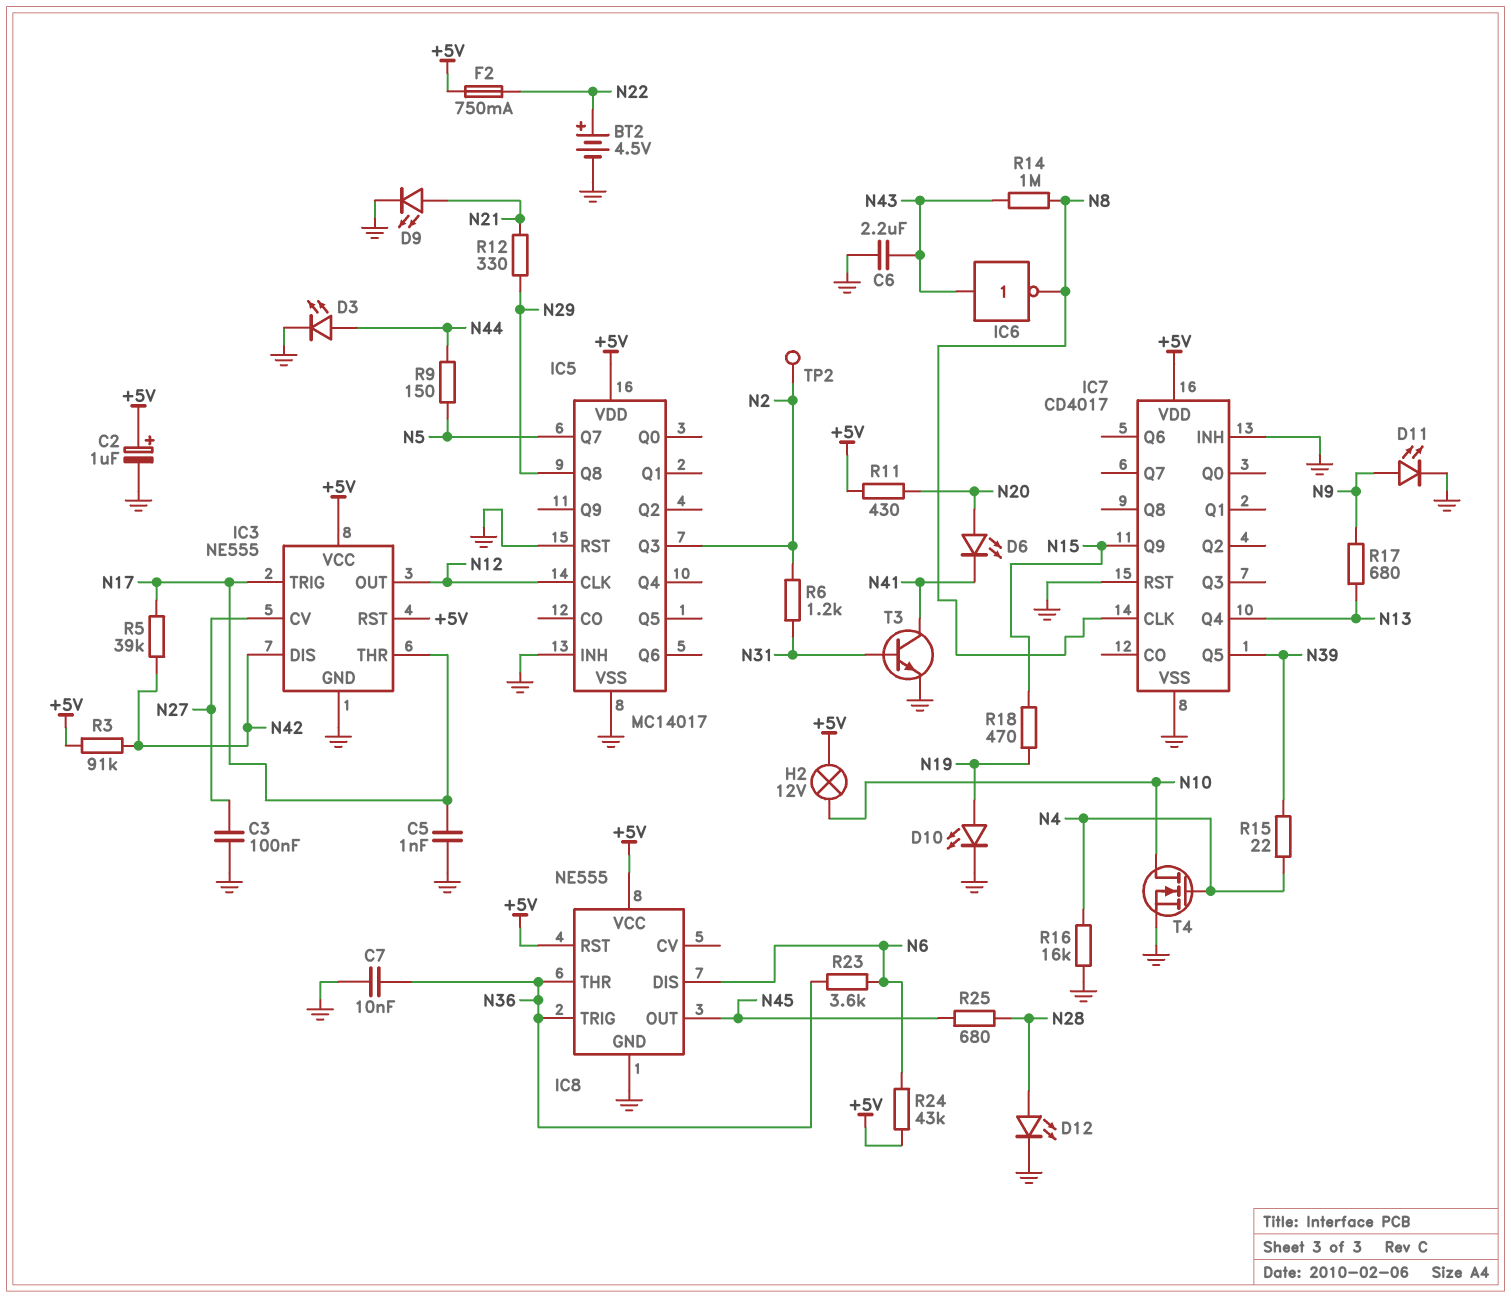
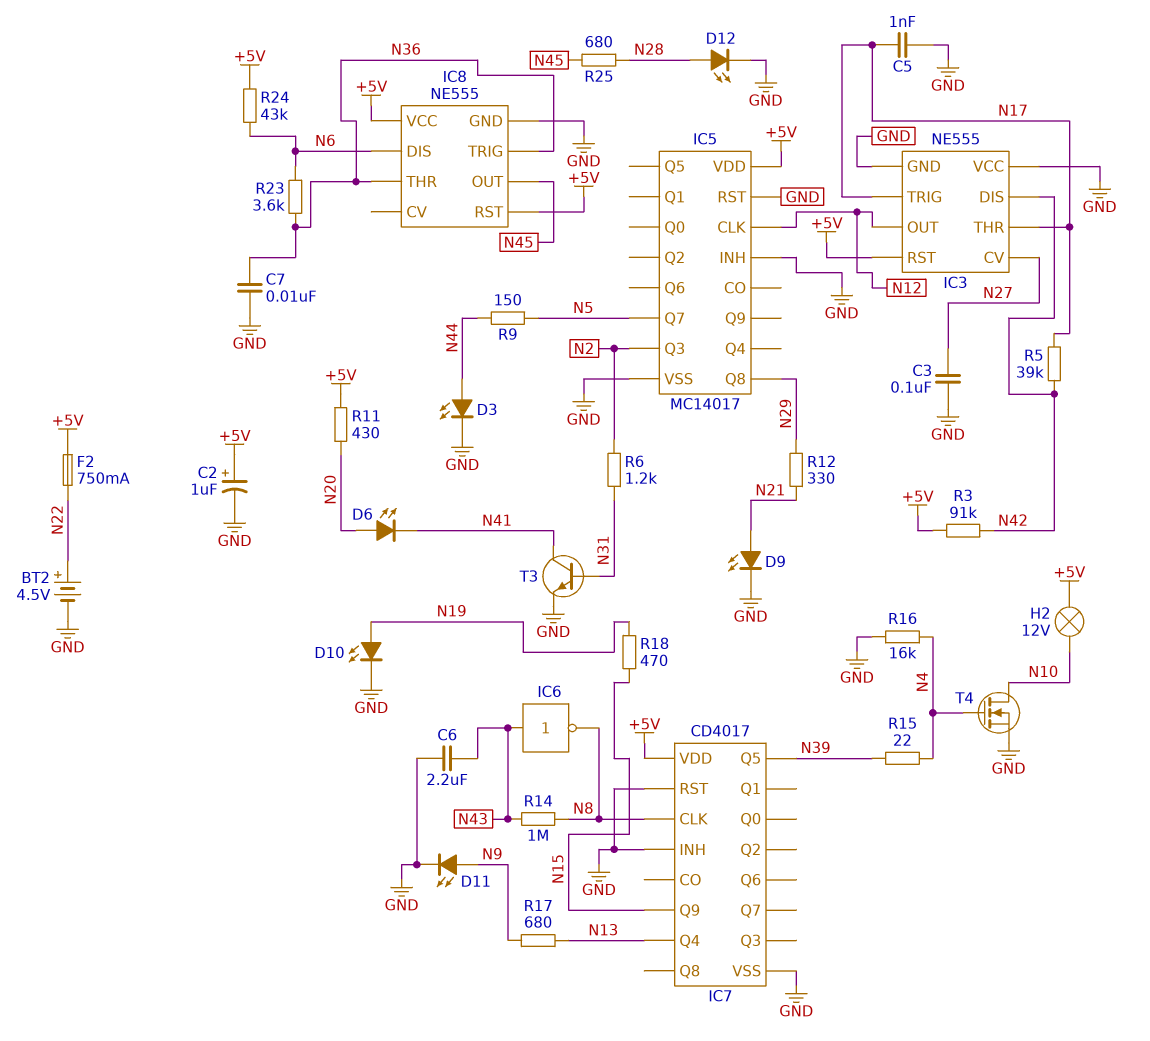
IC3 pin VCC: +5V -> GND
TP2: test point (N2) -> none

